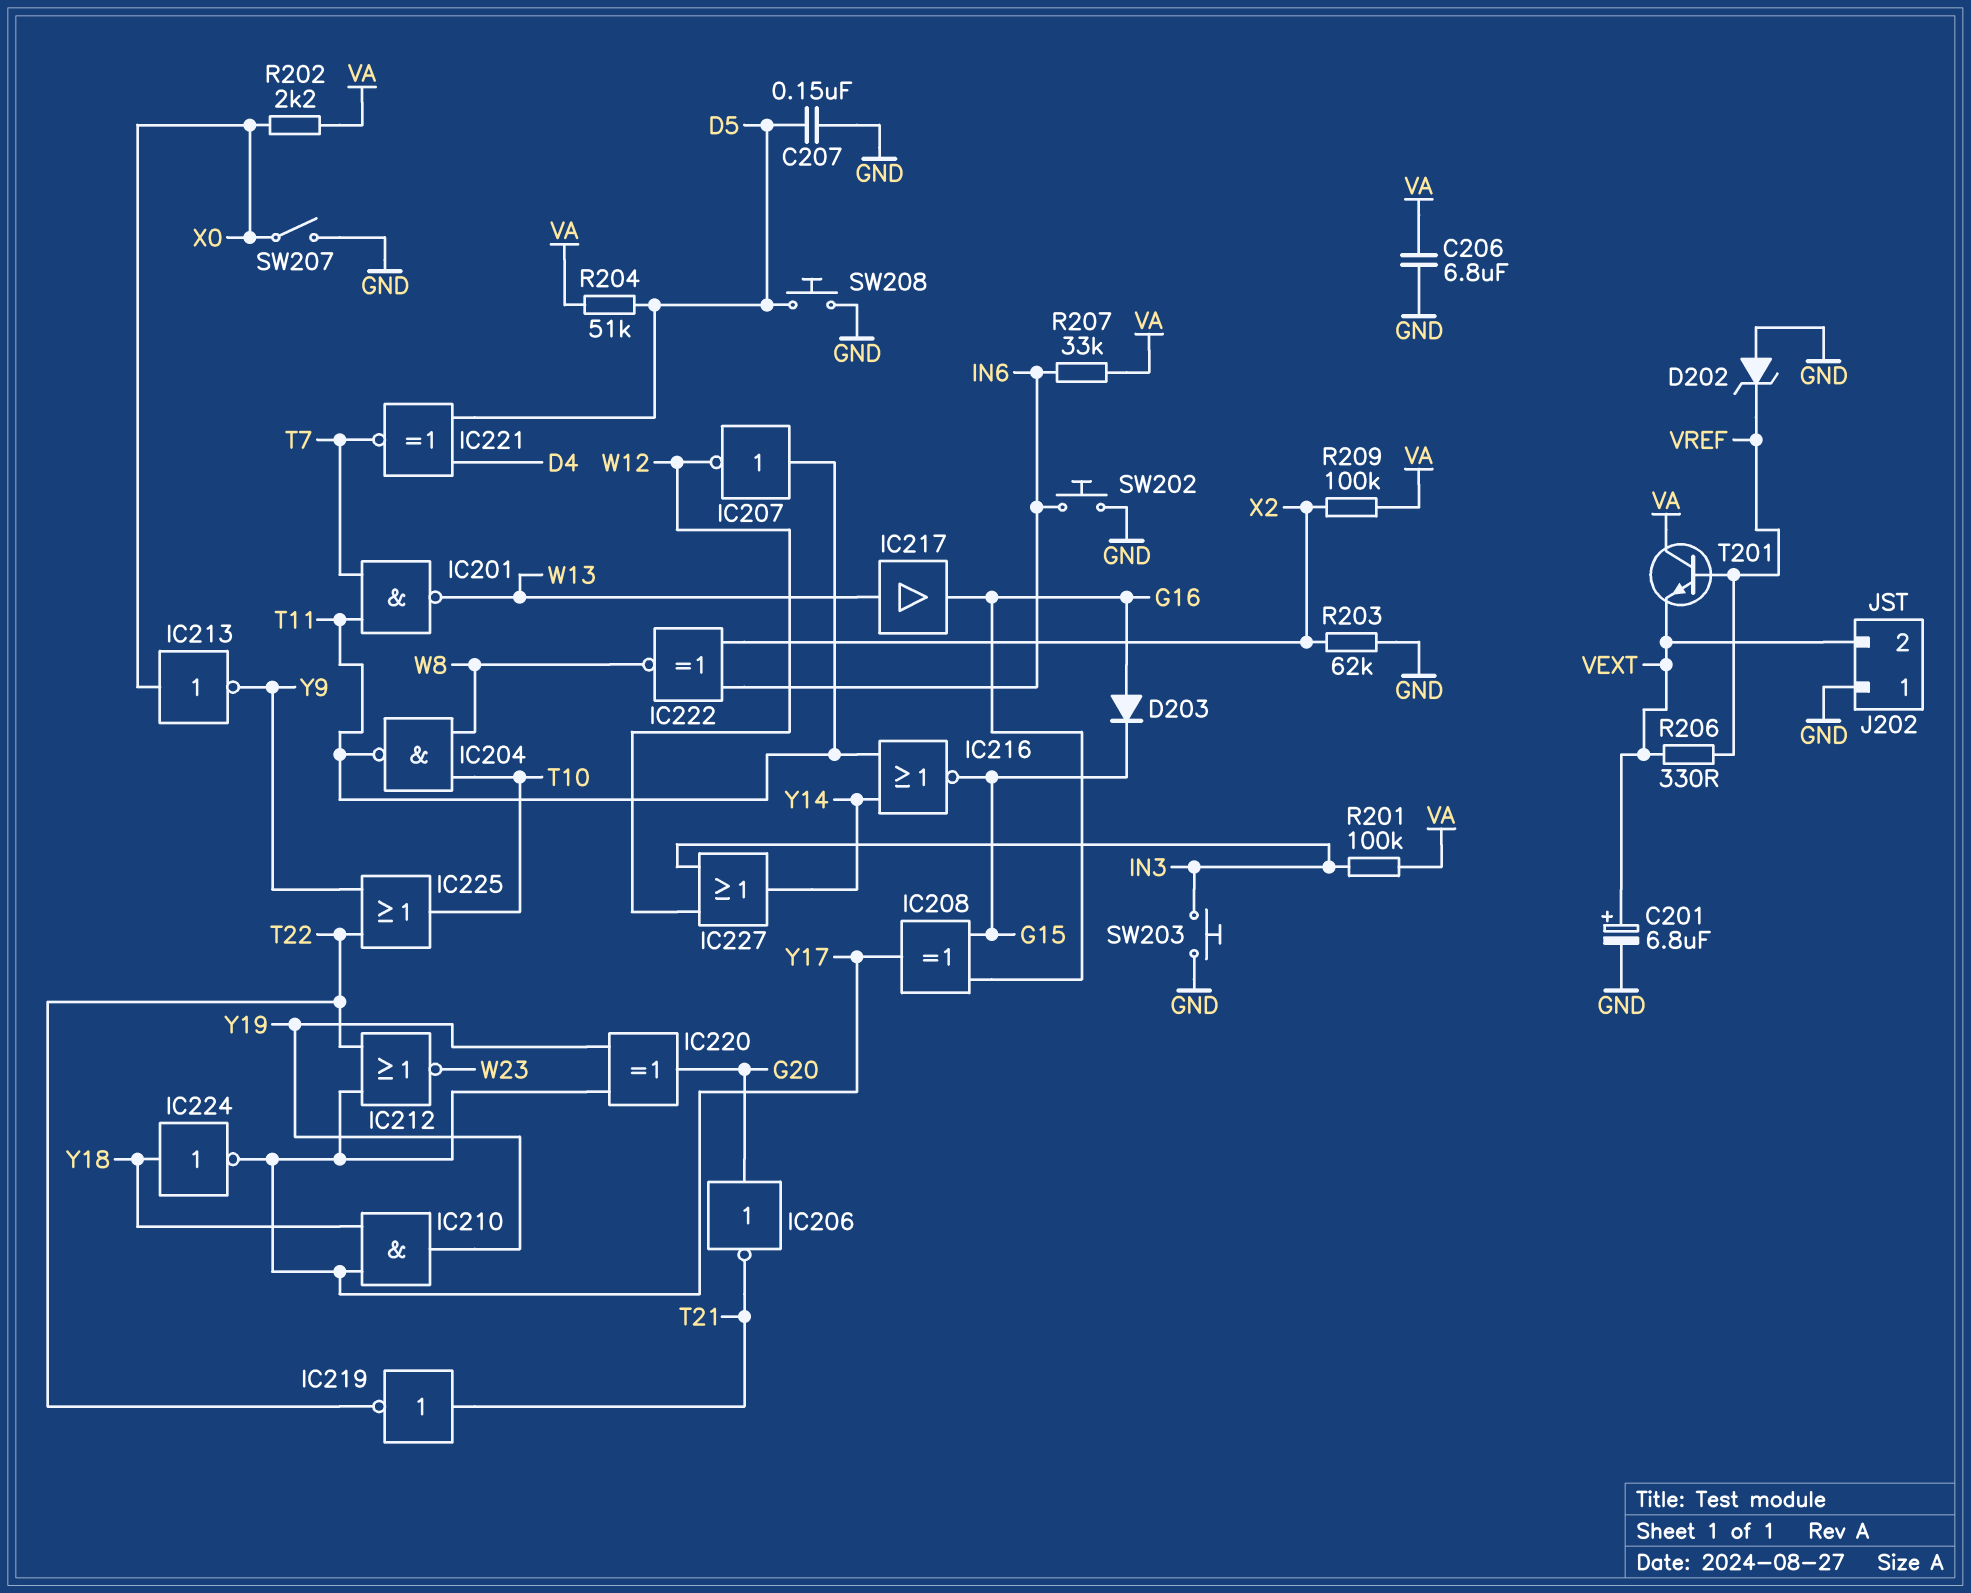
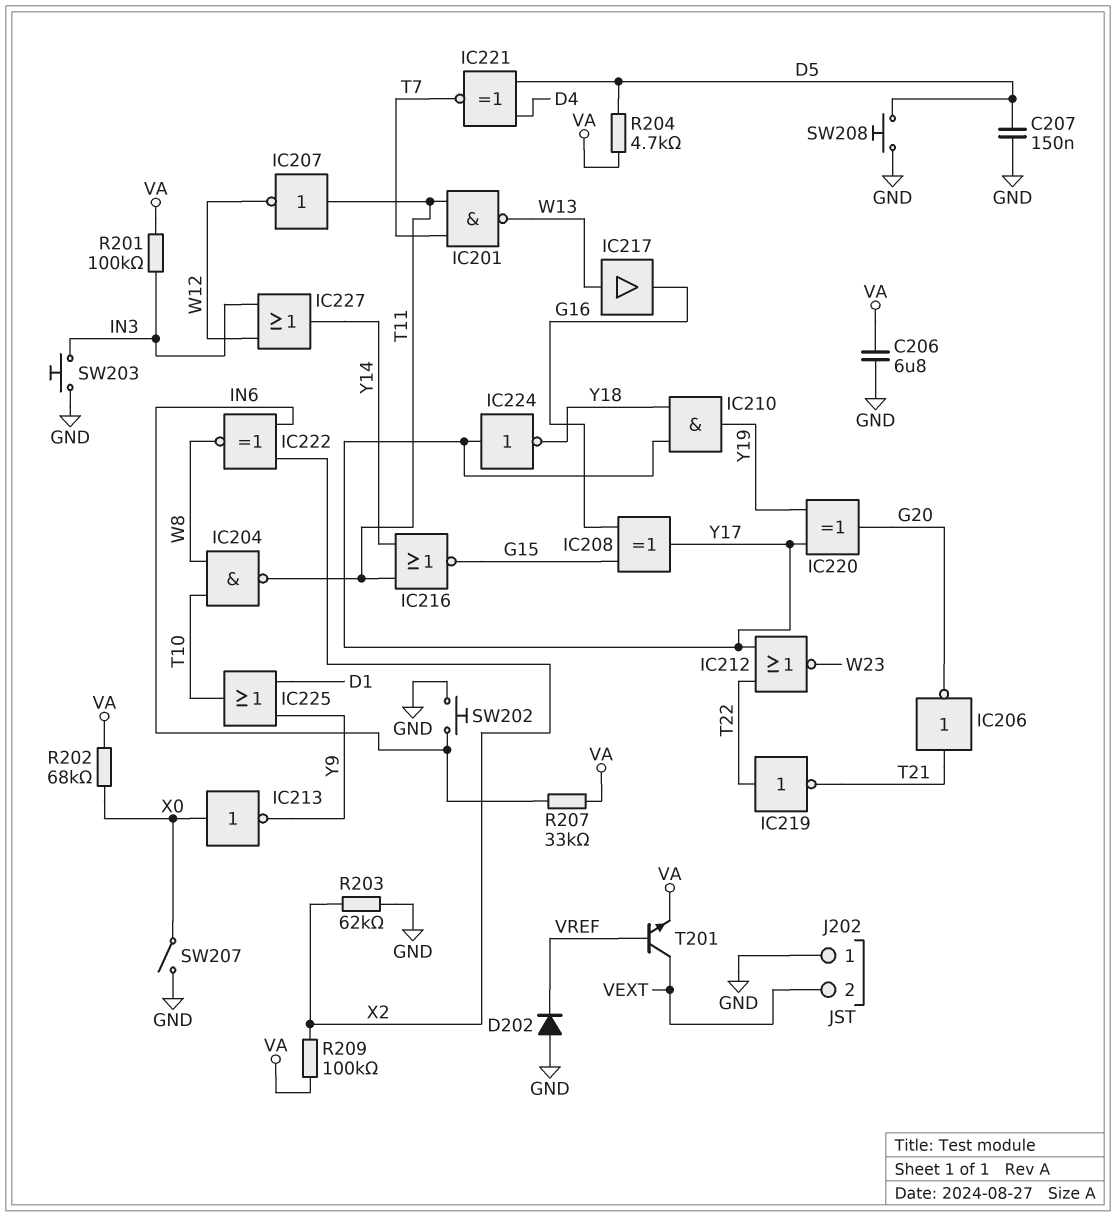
C201: 6.8uF (plus VEXT, minus GND) -> none
D202: zener (A GND, K VREF) -> diode (A GND, K VREF)
D203: diode (A G16, K G15) -> none
IC206: NOT (in G20, out T21) -> NOT (in T21, out G20)
IC219: NOT (in T21, out T22) -> NOT (in T22, out T21)
IC224: NOT (in Y18, out Y17) -> NOT (in Y17, out Y18)
IC225: OR (in T22, in Y9, out T10) -> OR (in D1, in Y9, out T10)
R202: 2.2k (VA, X0) -> 68k (VA, X0)
R204: 51k (D5, VA) -> 4.7k (D5, VA)
R206: 330 (VEXT, VREF) -> none
T201: NPN (B VREF, C VA, E VEXT) -> NPN (B VREF, C VEXT, E VA)

